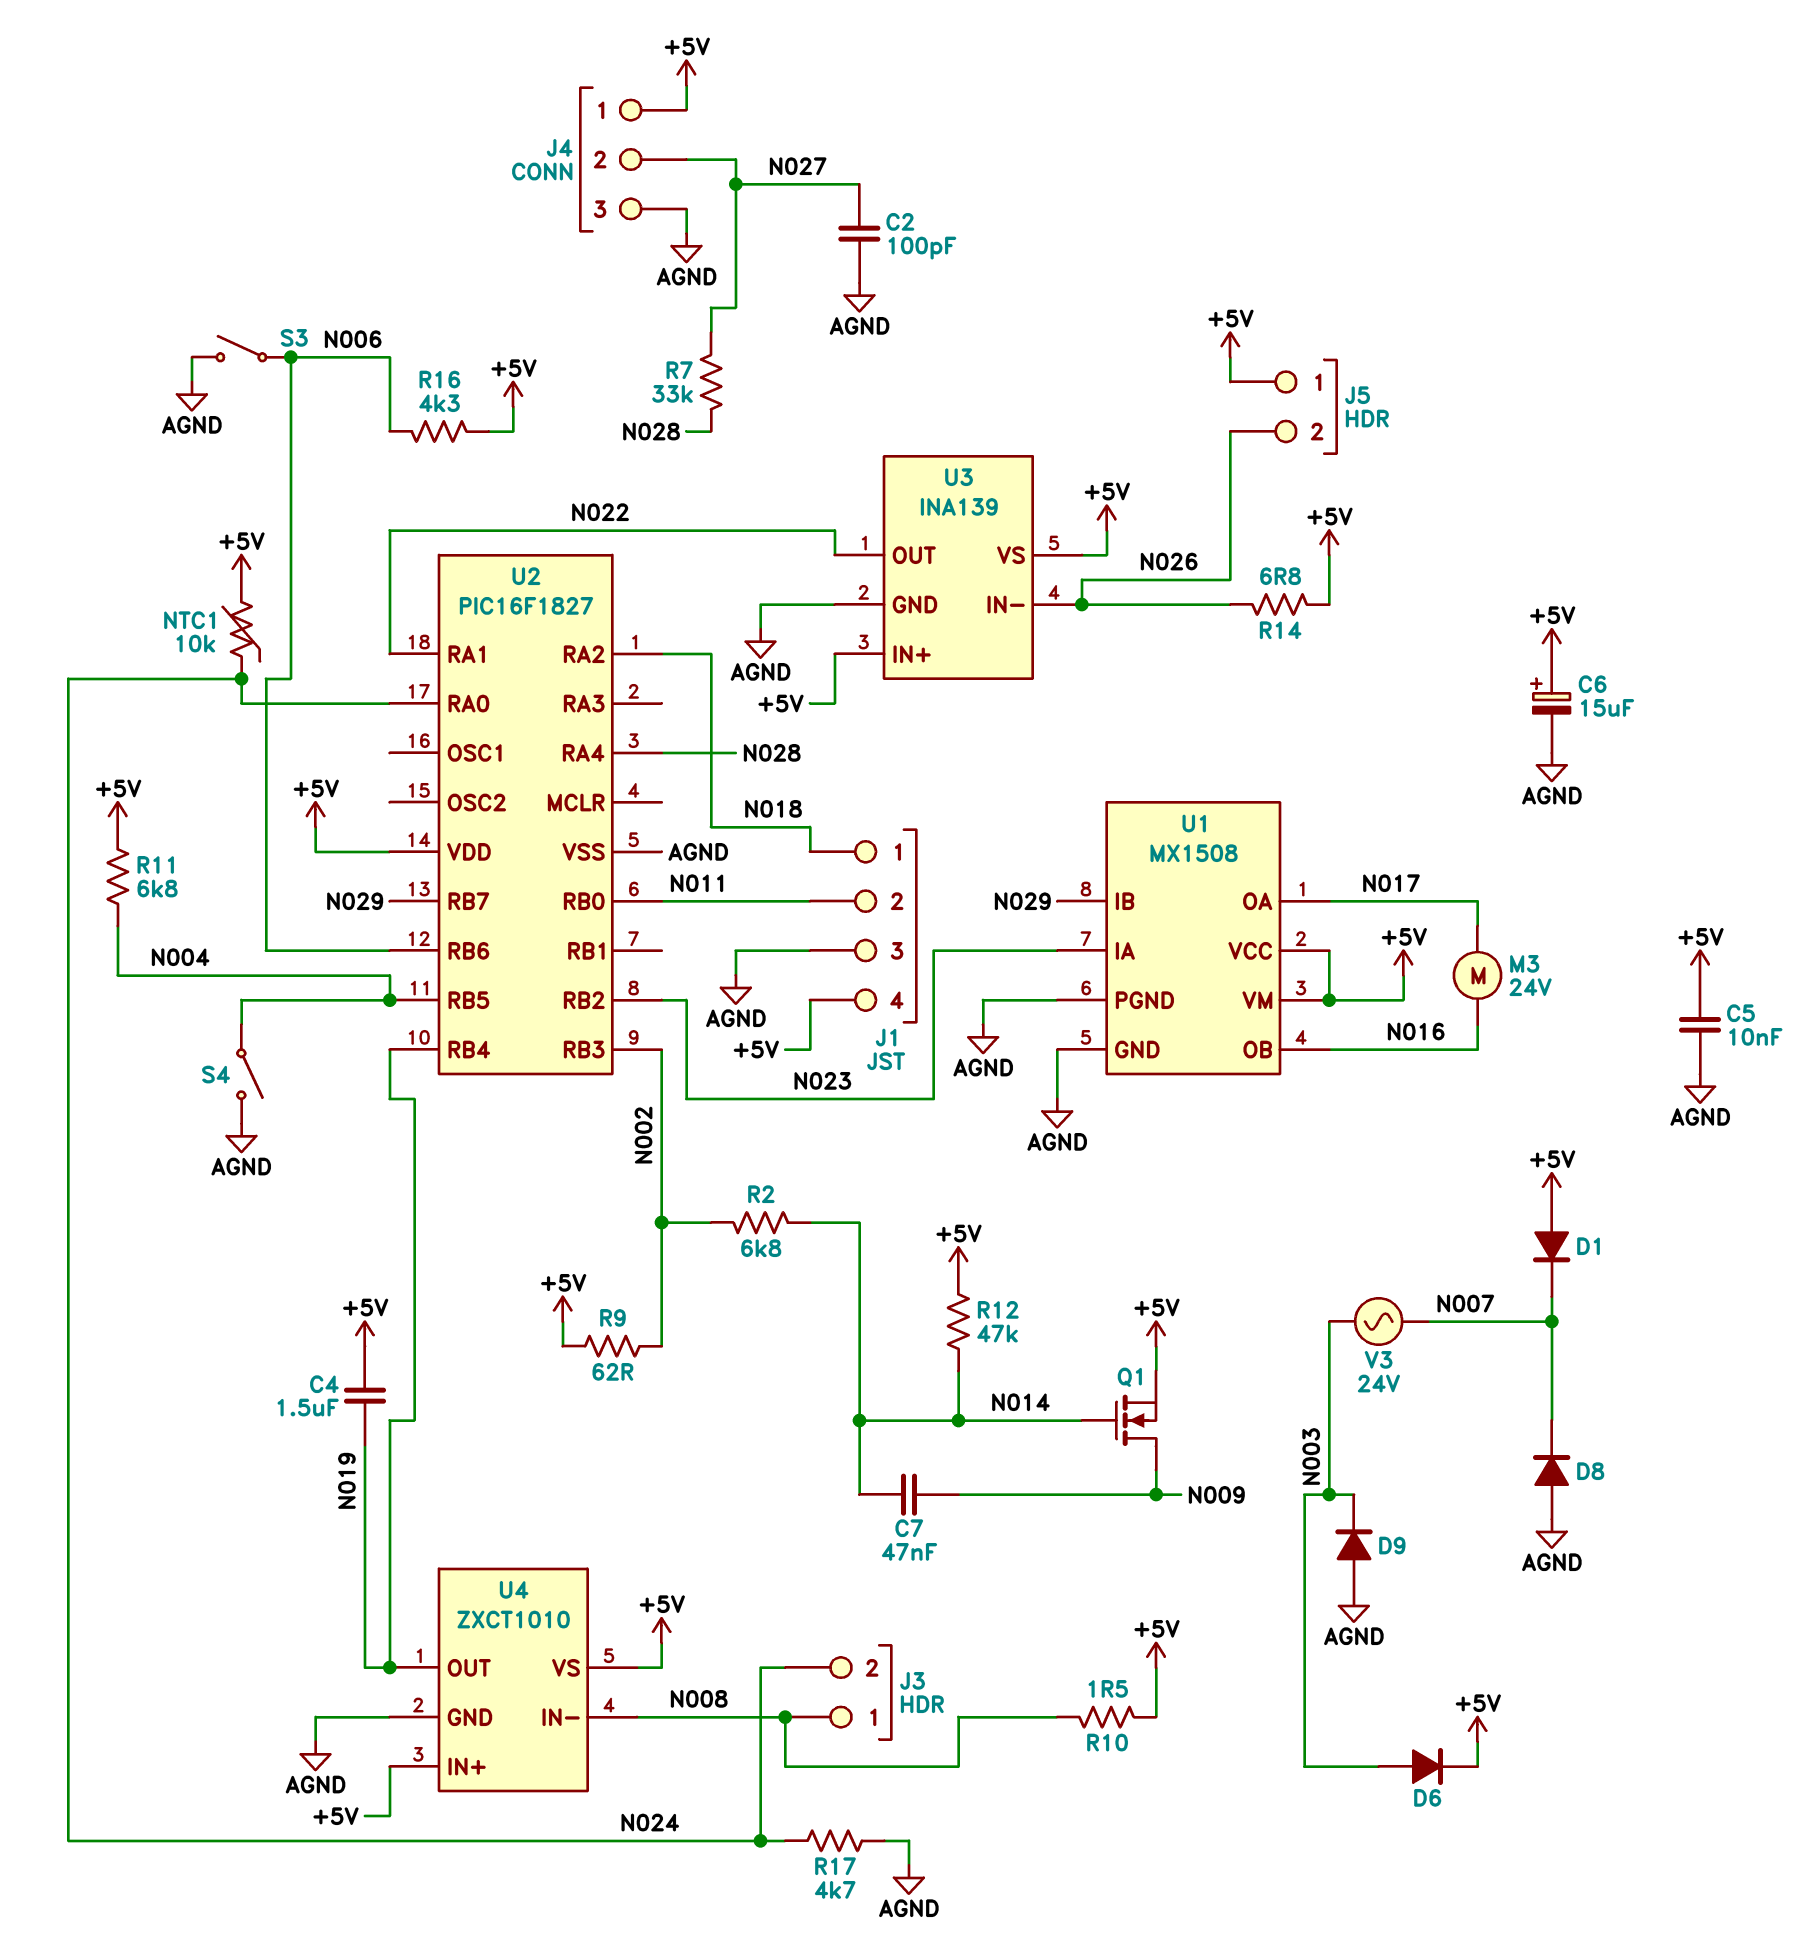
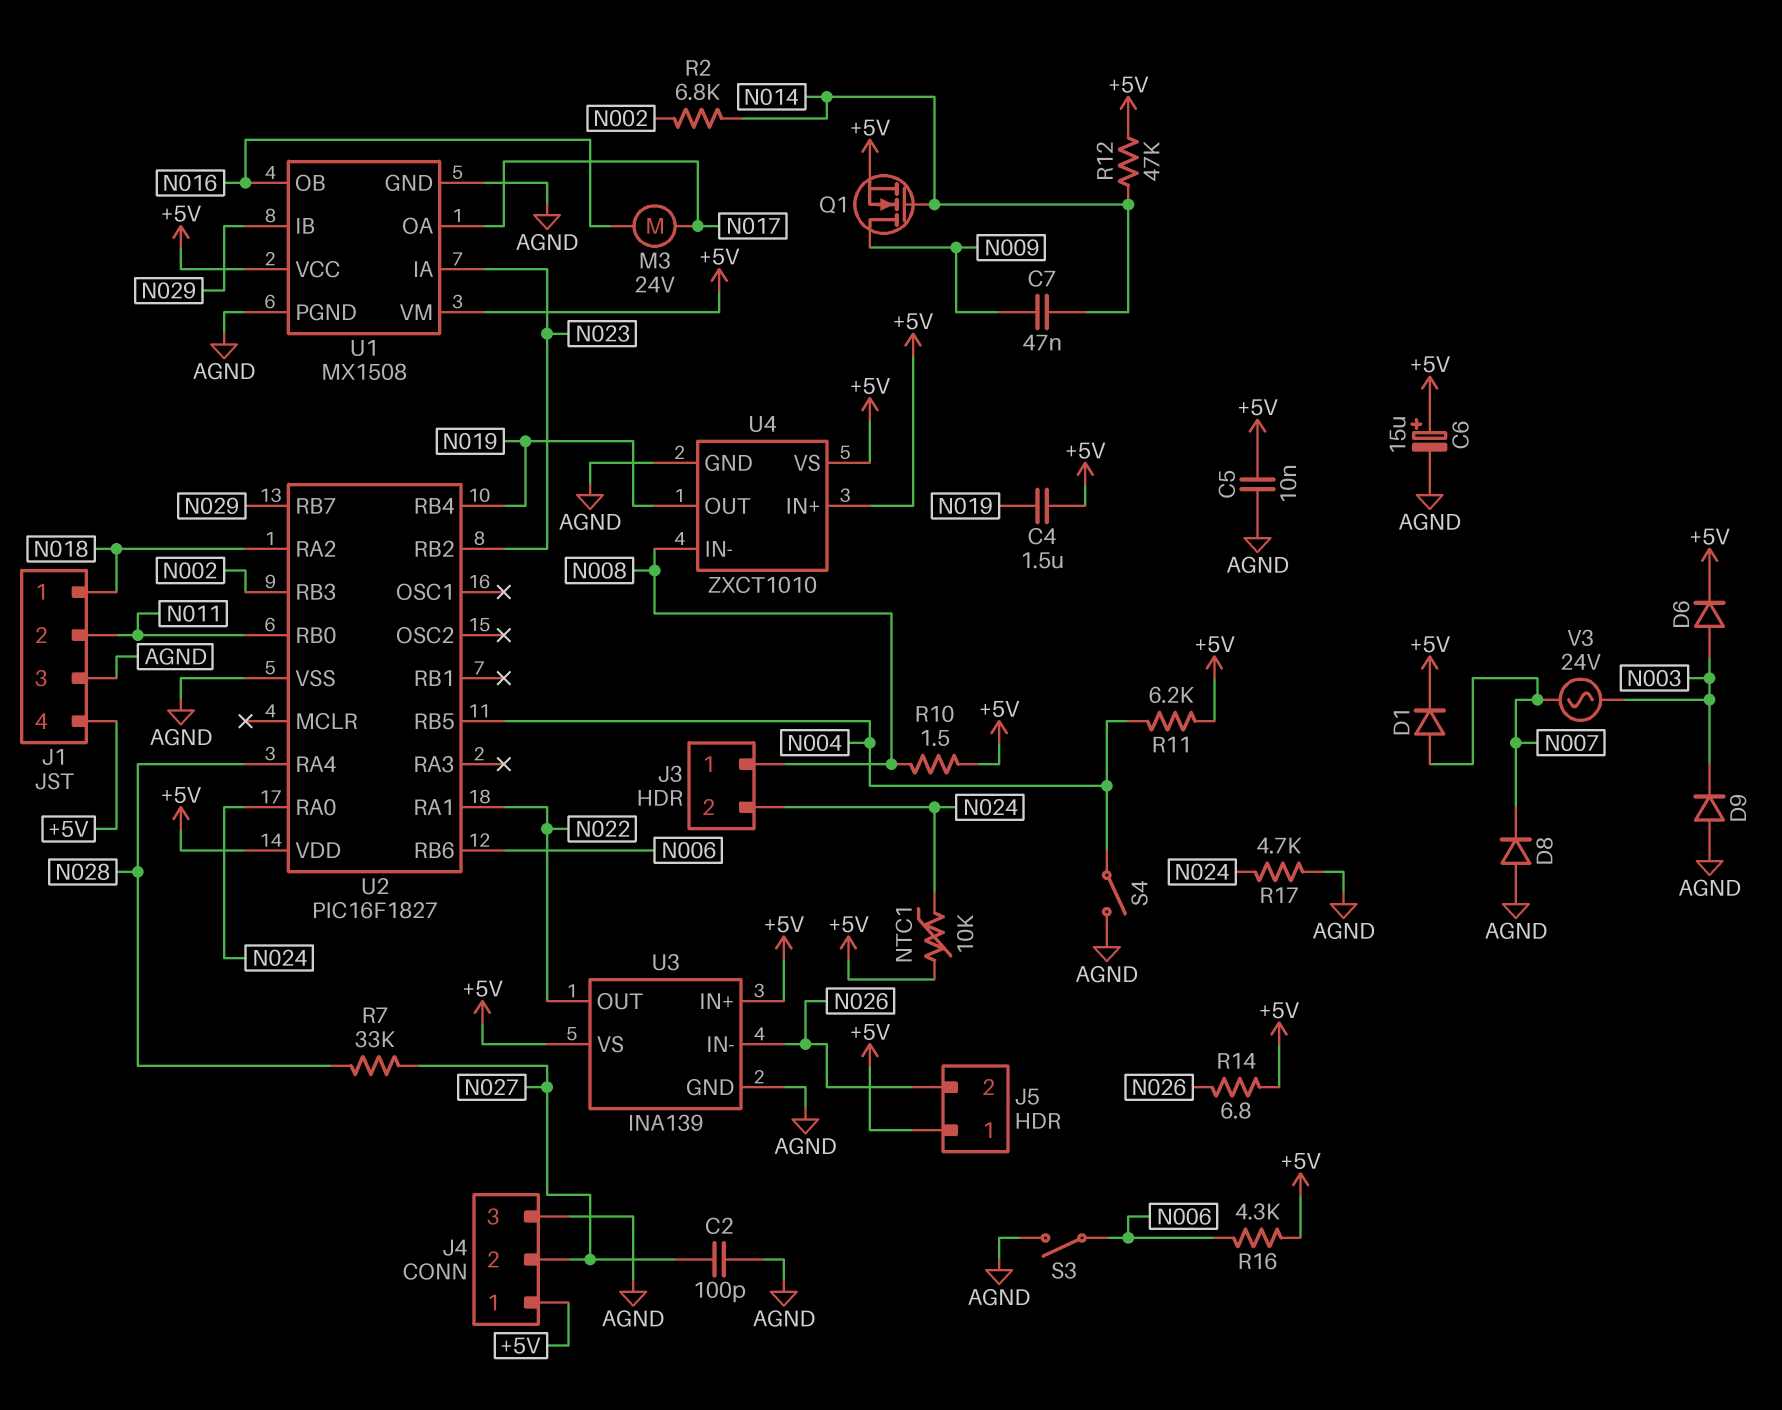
D1: diode (A +5V, K N007) -> diode (A N007, K +5V)
R9: 62 (+5V, N002) -> none
R11: 6.8k (+5V, N004) -> 6.2k (+5V, N004)

